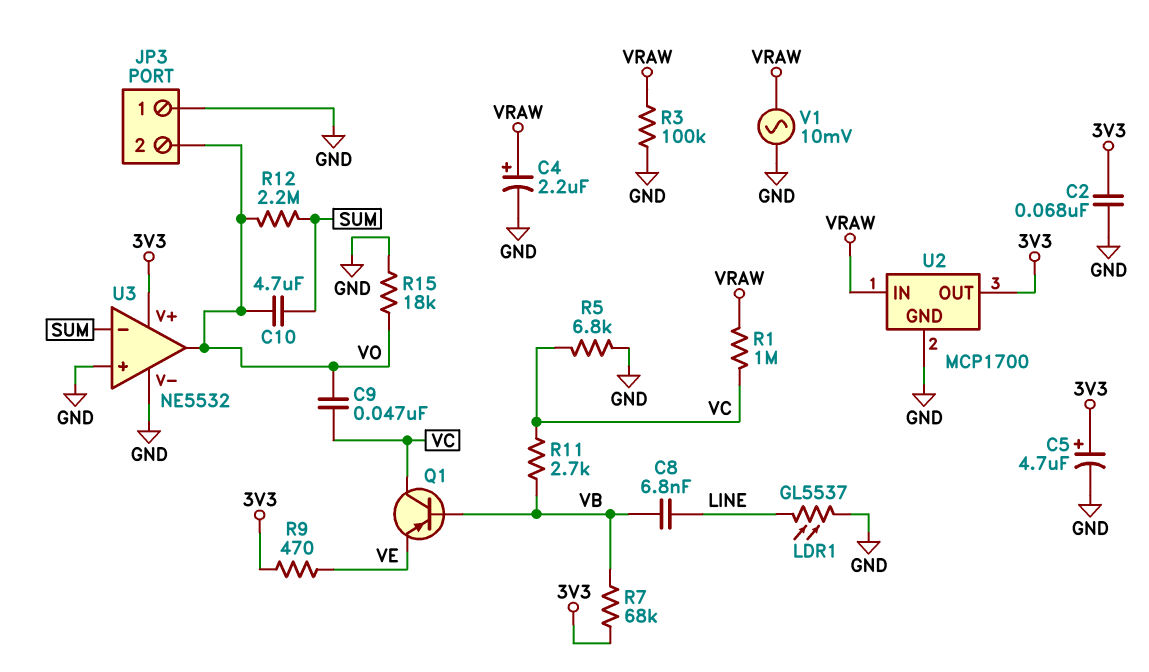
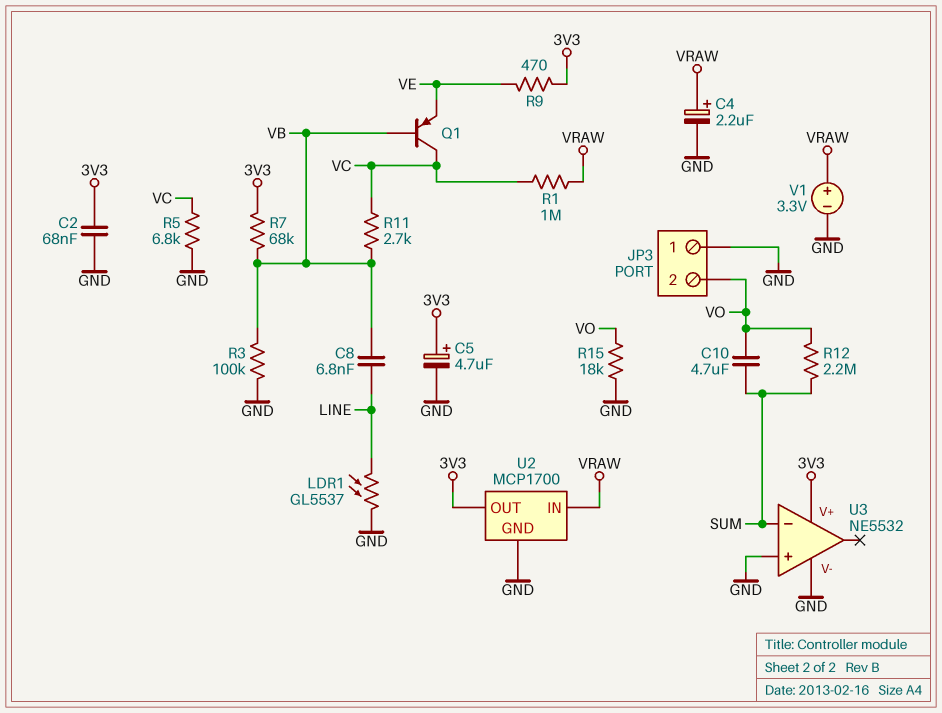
C9: 47nF (VC, VO) -> none
R3: 100k (GND, VRAW) -> 100k (GND, VB)
U3 pin out: VO -> none
V1: AC 10mV (GND, VRAW) -> 3.3V (plus VRAW, minus GND)

